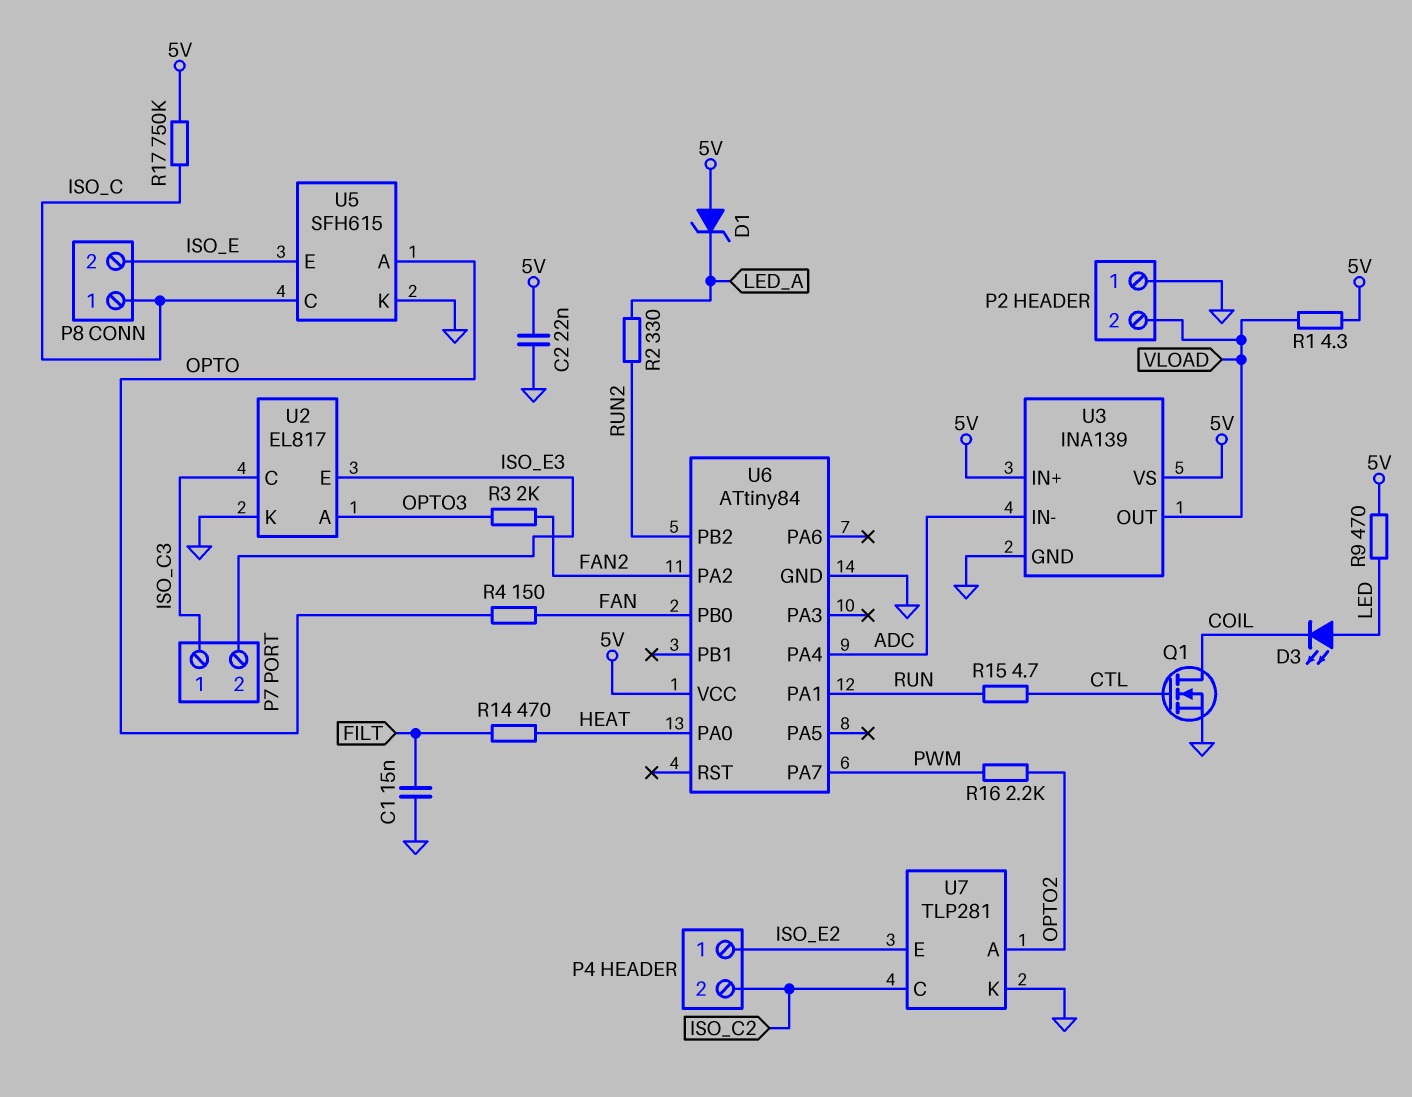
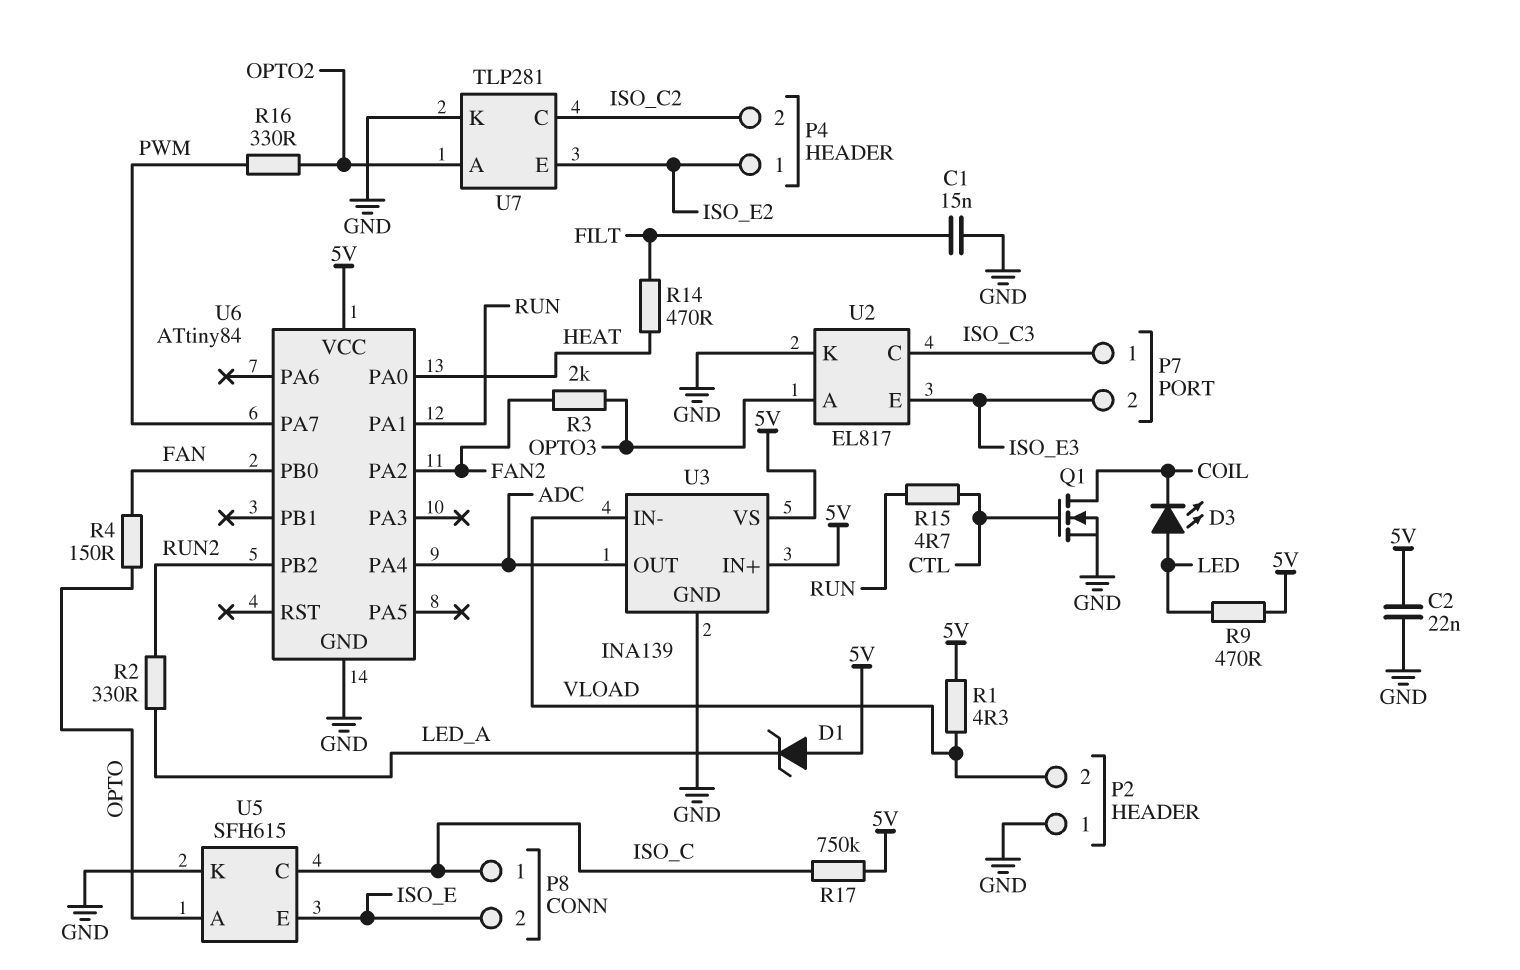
R16: 2.2k (OPTO2, PWM) -> 330 (OPTO2, PWM)
U3 pin IN-: ADC -> VLOAD
U3 pin OUT: VLOAD -> ADC

